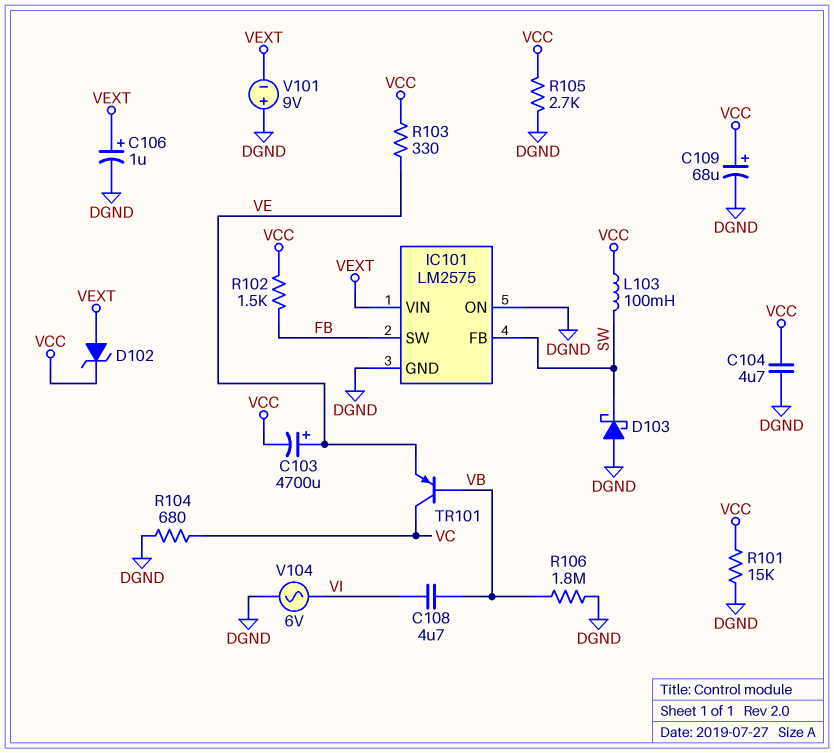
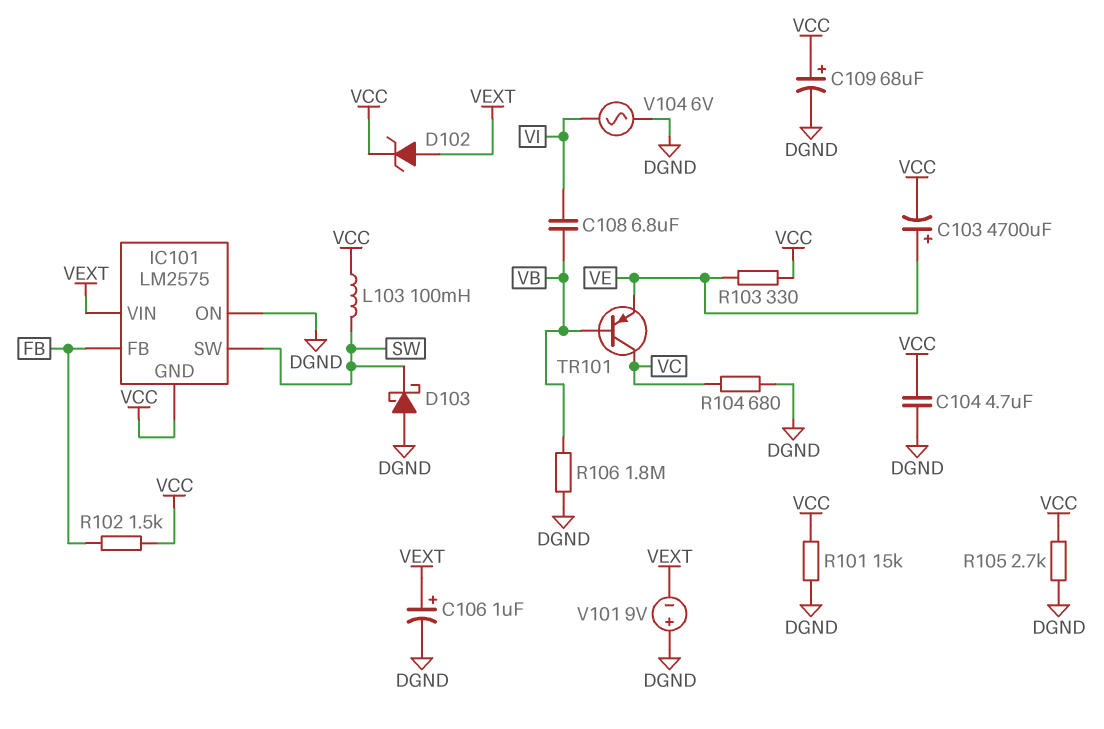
C108: 4.7uF (VB, VI) -> 6.8uF (VB, VI)
IC101 pin FB: SW -> FB
IC101 pin GND: DGND -> VCC
IC101 pin SW: FB -> SW

